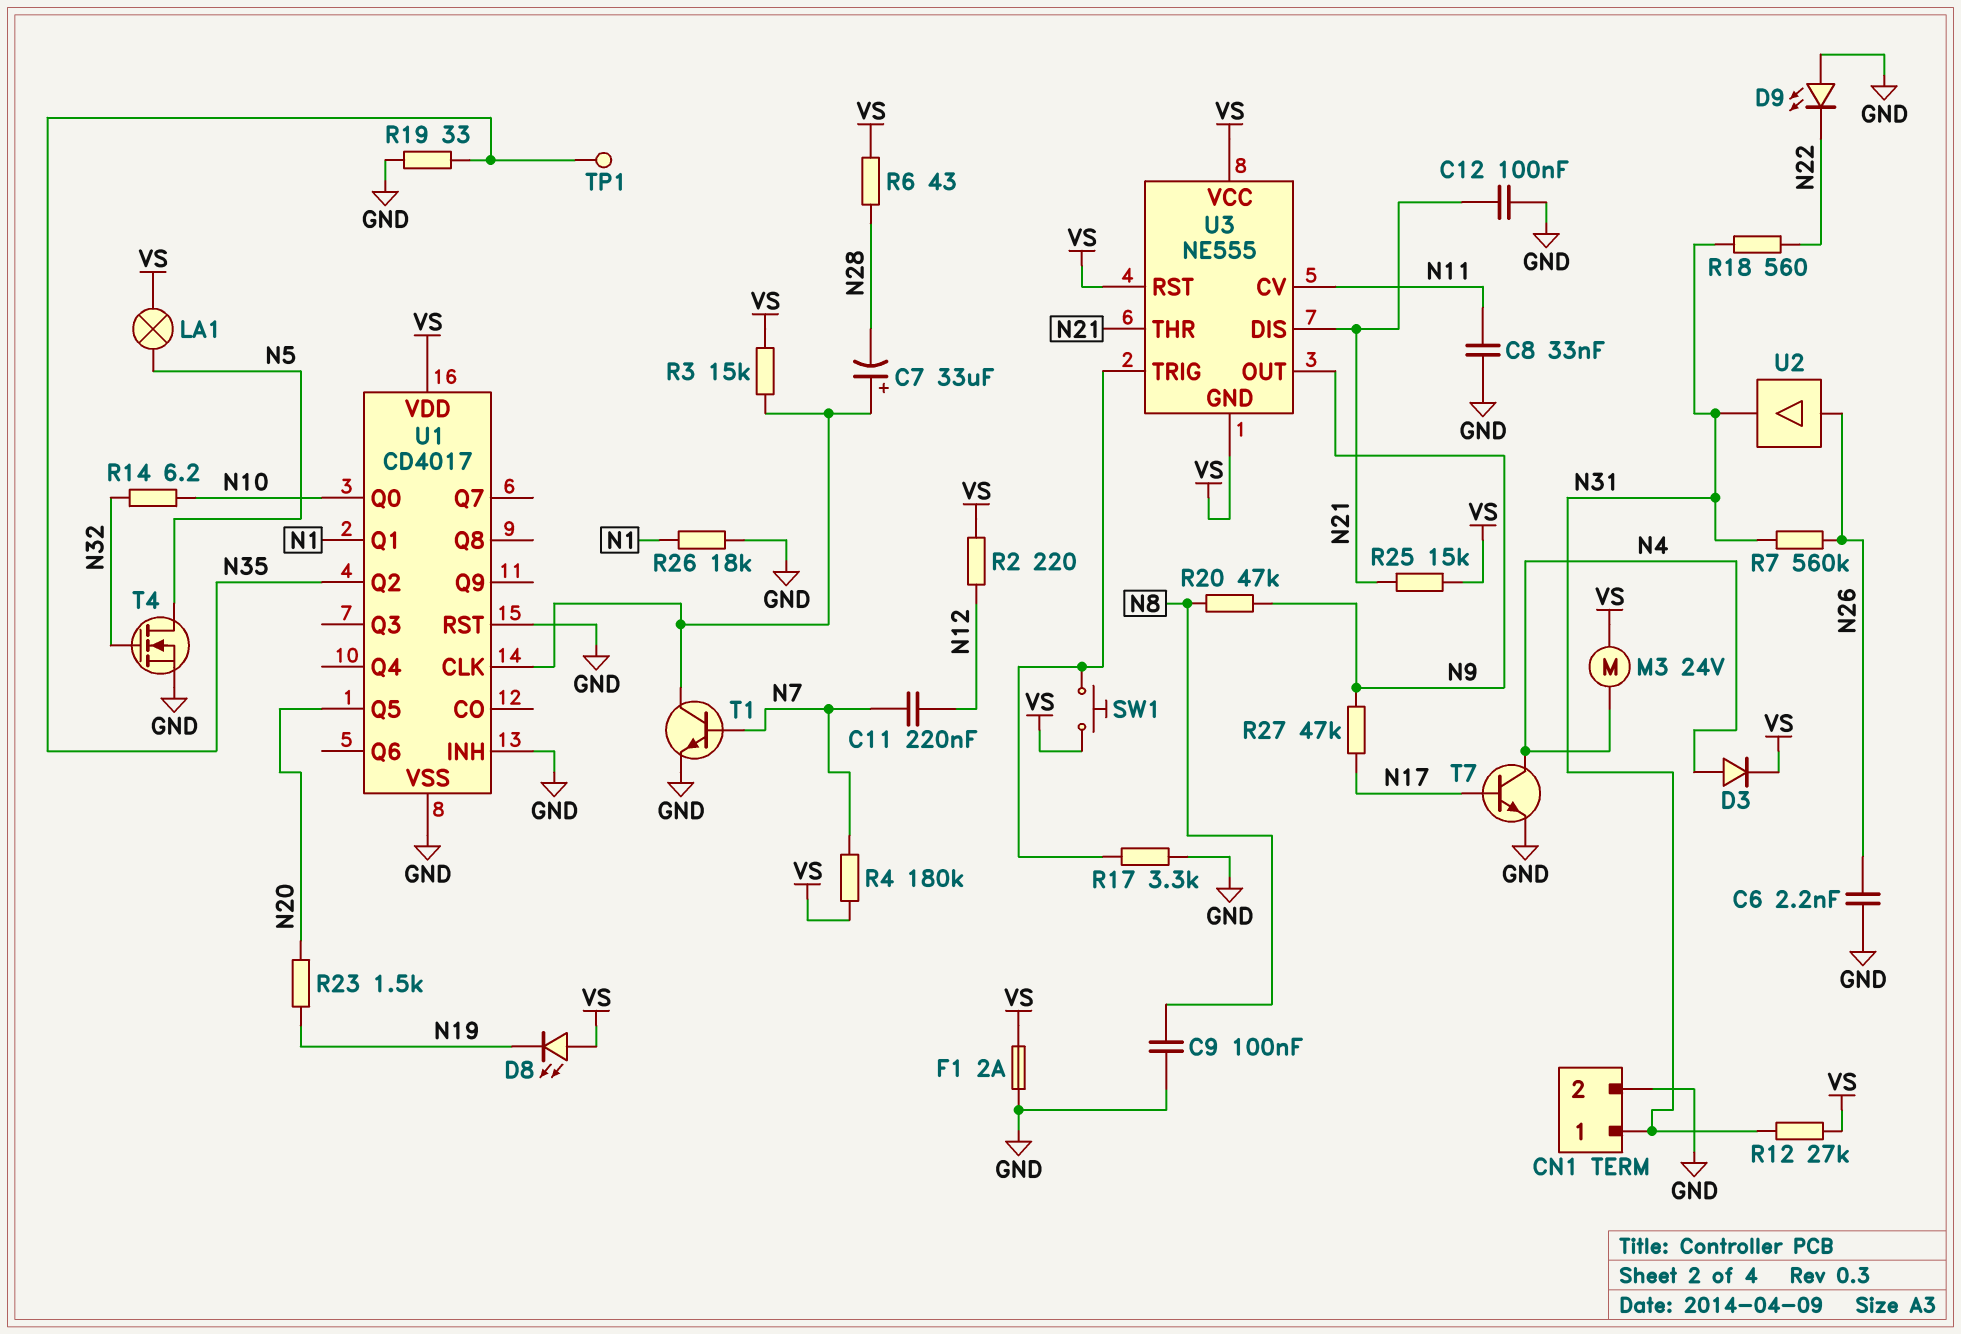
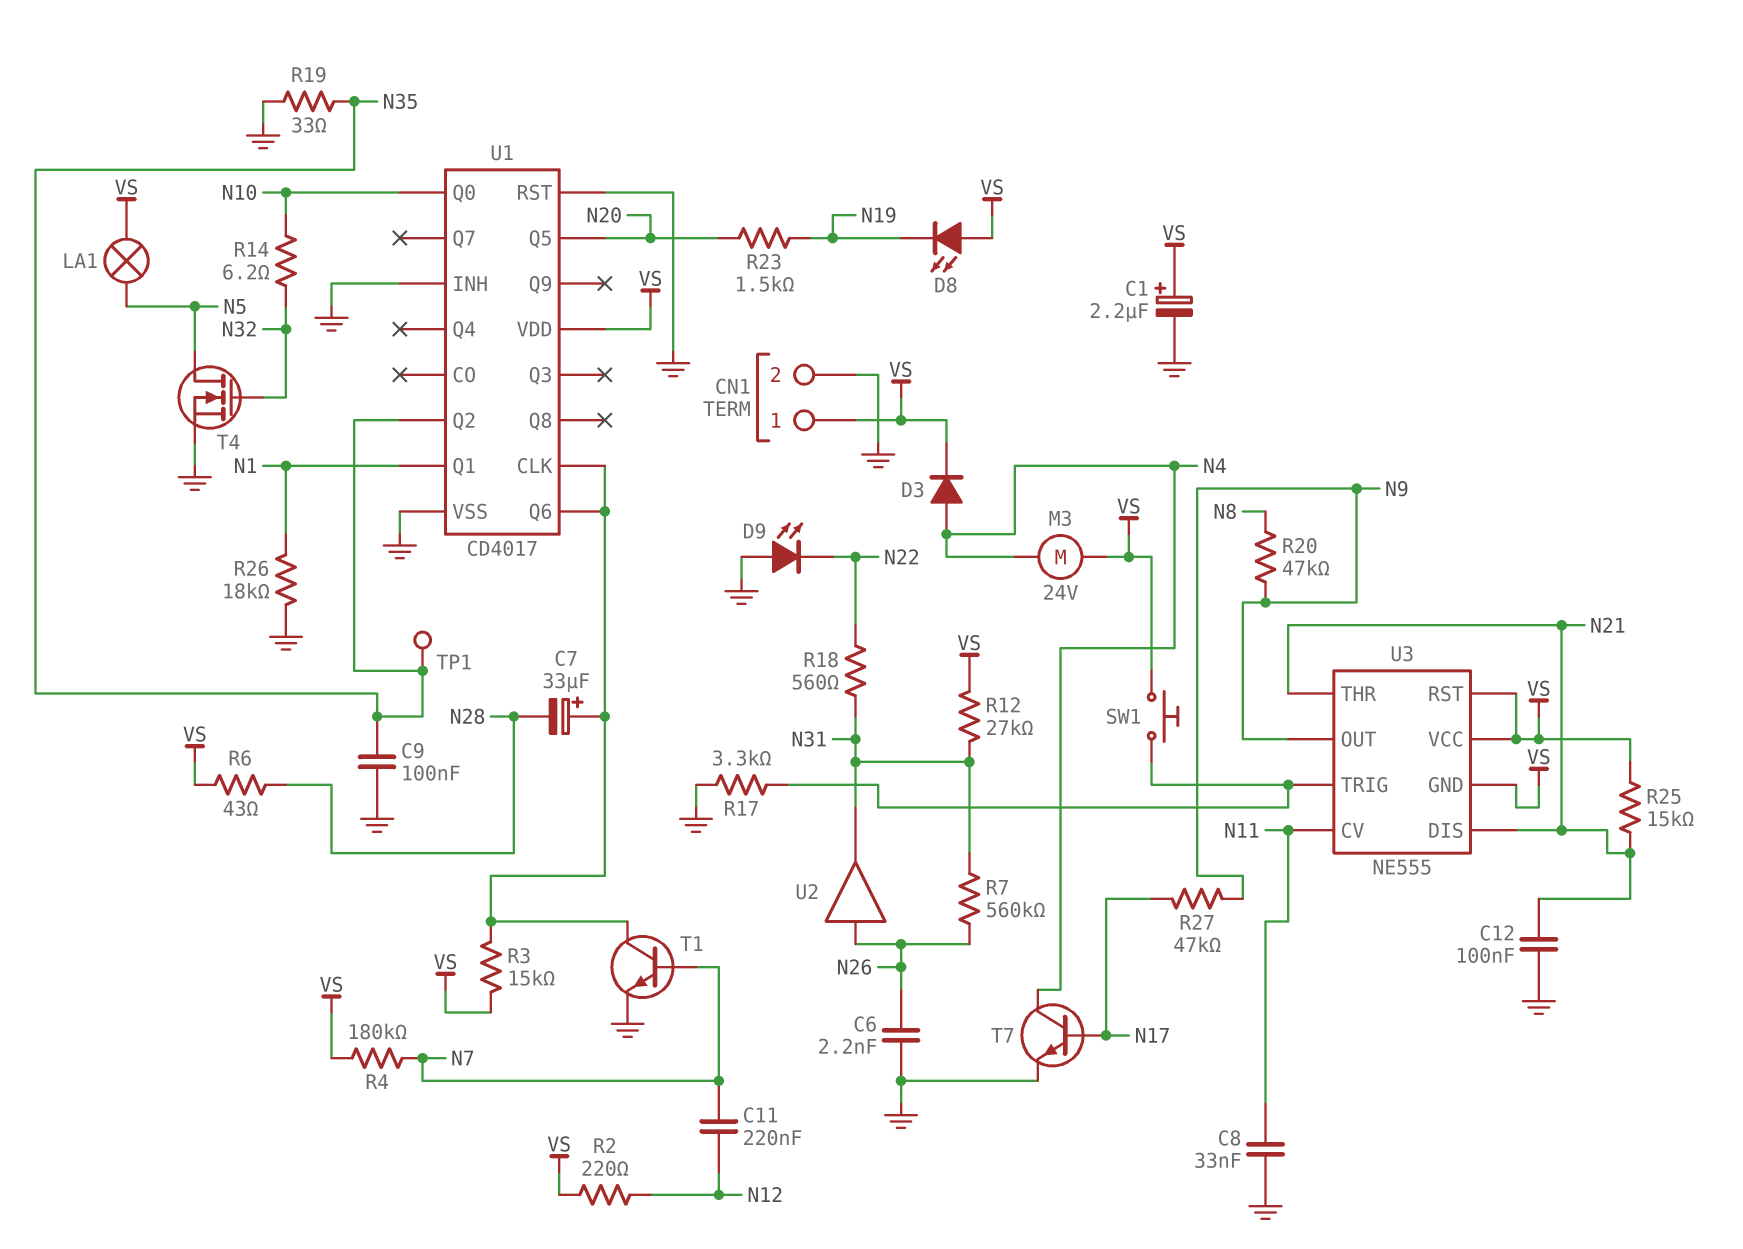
C1: none -> 2.2uF (plus VS, minus GND)
C9: 100nF (GND, N8) -> 100nF (GND, N35)
CN1 pin 1: N31 -> VS
F1: 2A (GND, VS) -> none
U1 pin Q6: none -> U1/CLK

